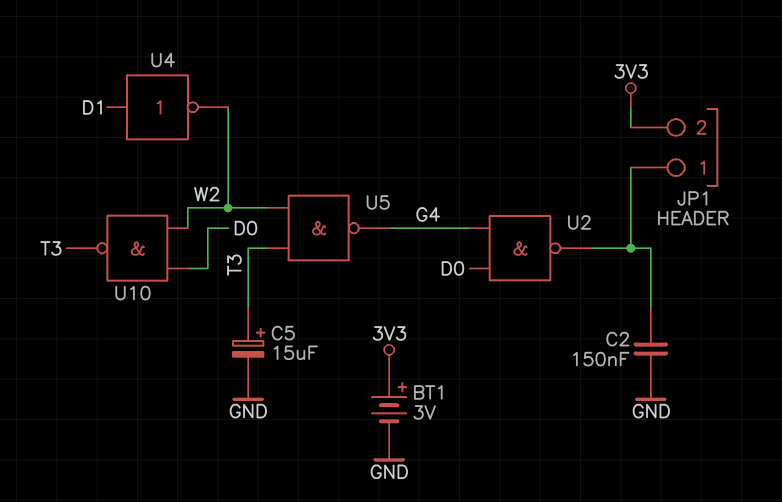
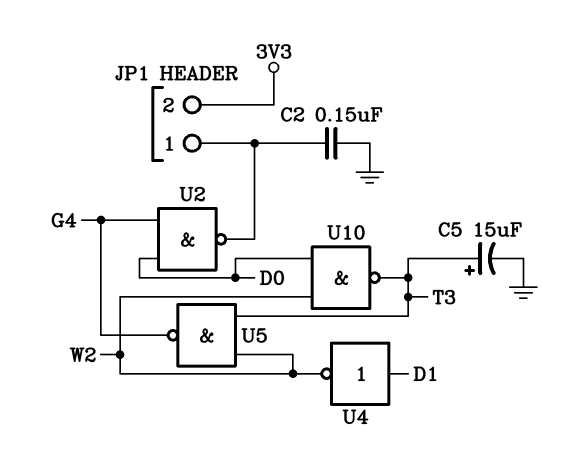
BT1: 3V (plus 3V3, minus GND) -> none

